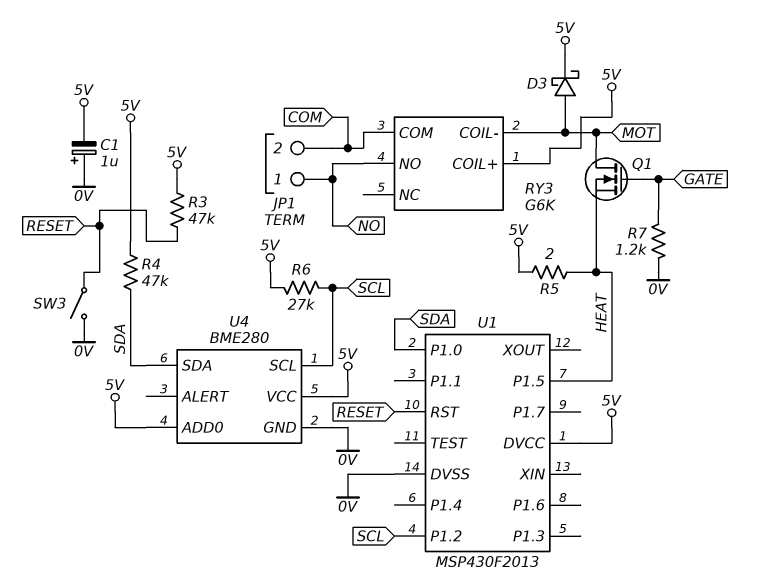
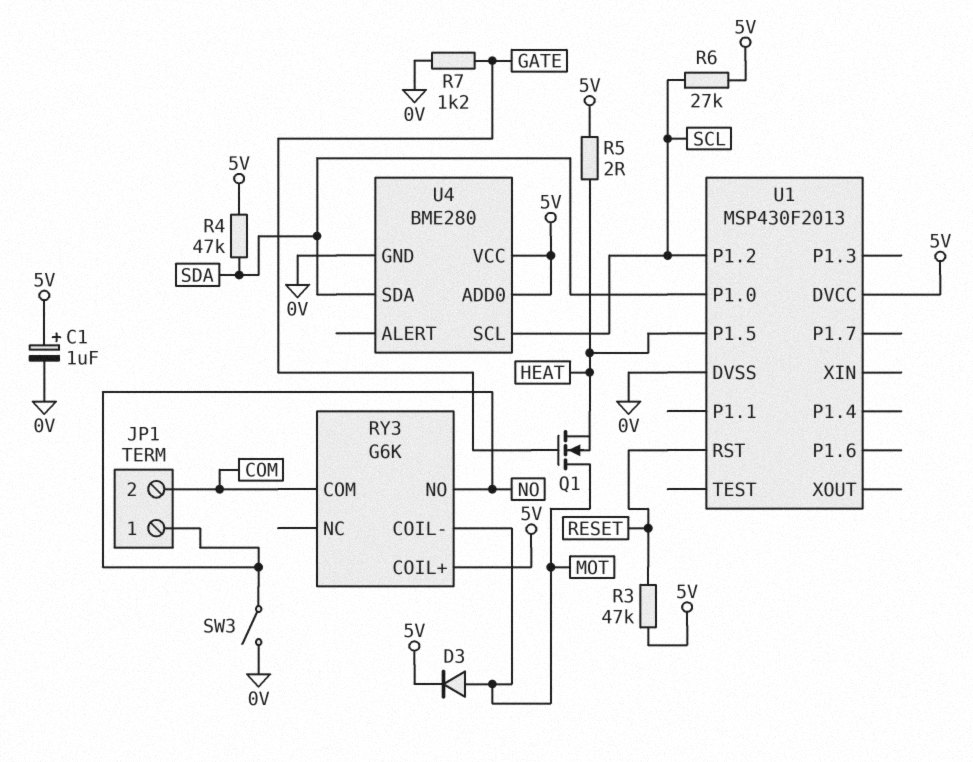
C1: 1uF (plus 0V, minus 5V) -> 1uF (plus 5V, minus 0V)
D3: schottky (A MOT, K 5V) -> diode (A MOT, K 5V)
SW3: switch (0V, RESET) -> switch (0V, NO)

